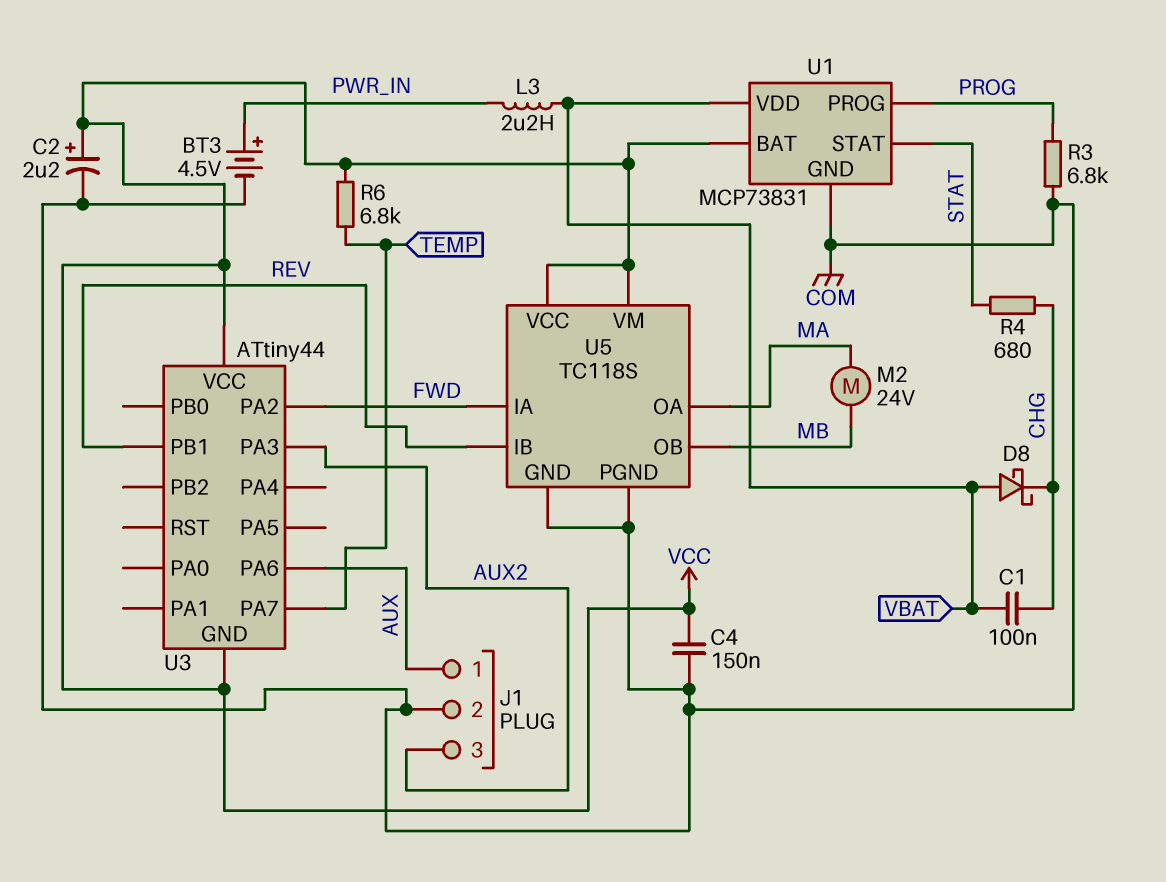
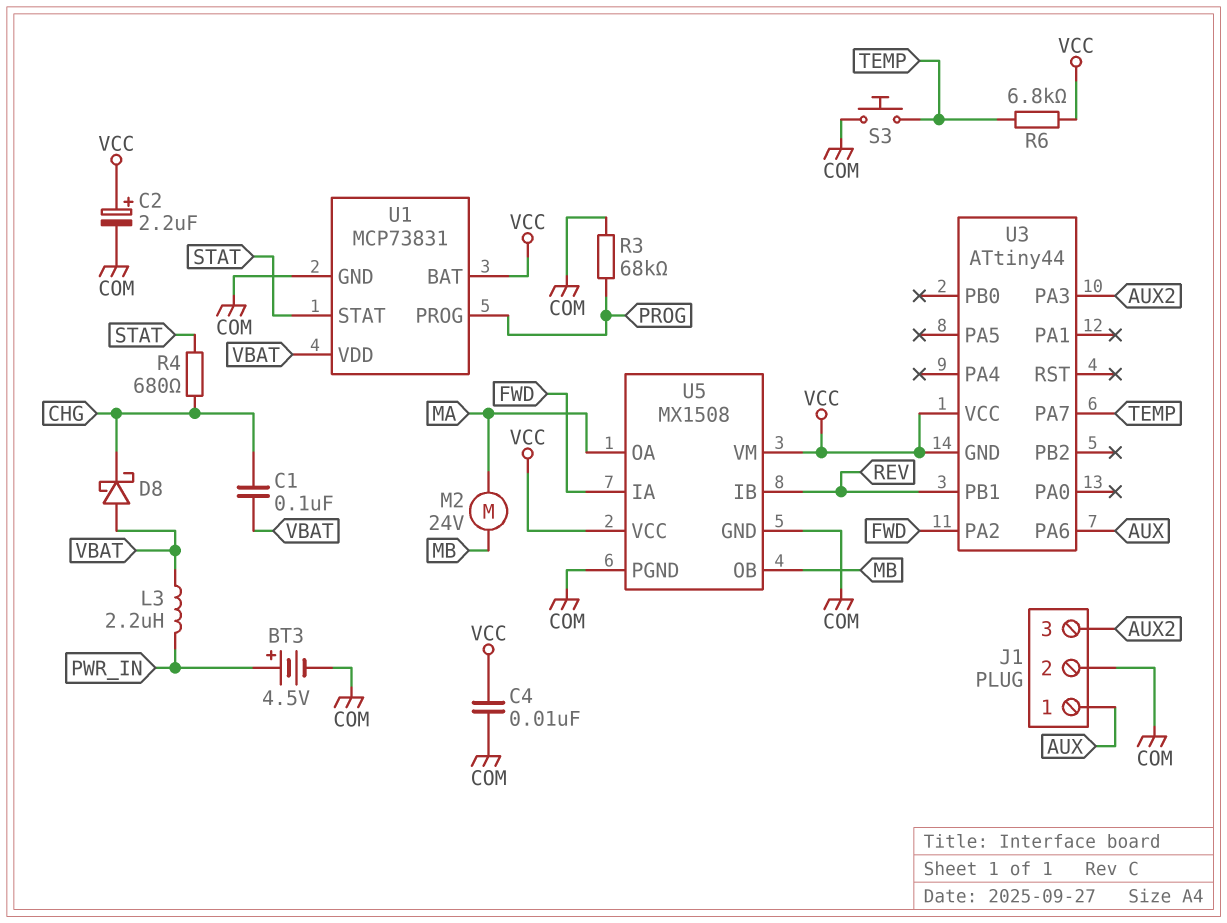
C4: 150nF (COM, VCC) -> 10nF (COM, VCC)
R3: 6.8k (COM, PROG) -> 68k (COM, PROG)
S3: none -> button (COM, TEMP)
U5: TC118S -> MX1508

